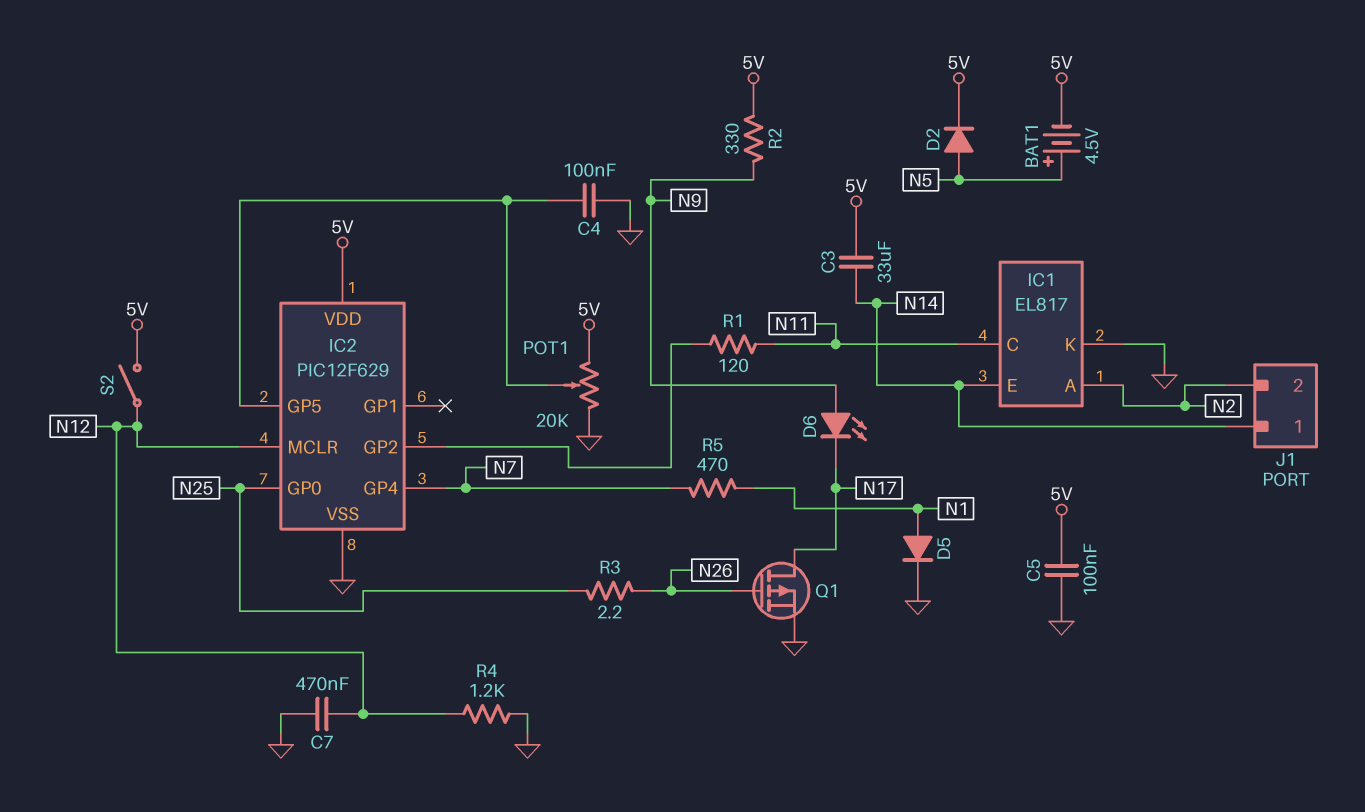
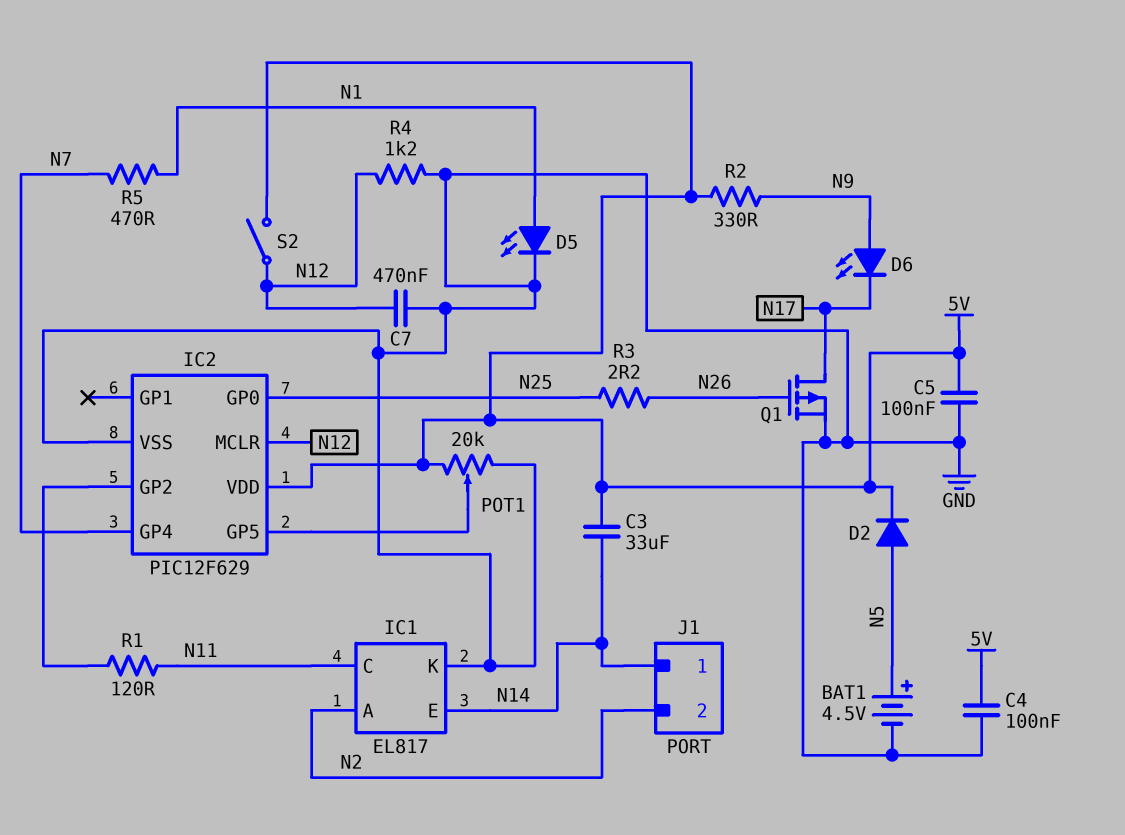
BAT1: 4.5V (plus N5, minus 5V) -> 4.5V (plus N5, minus GND)
C4: 100nF (GND, IC2/GP5) -> 100nF (5V, GND)
D5: diode (A N1, K GND) -> LED (A N1, K GND)

